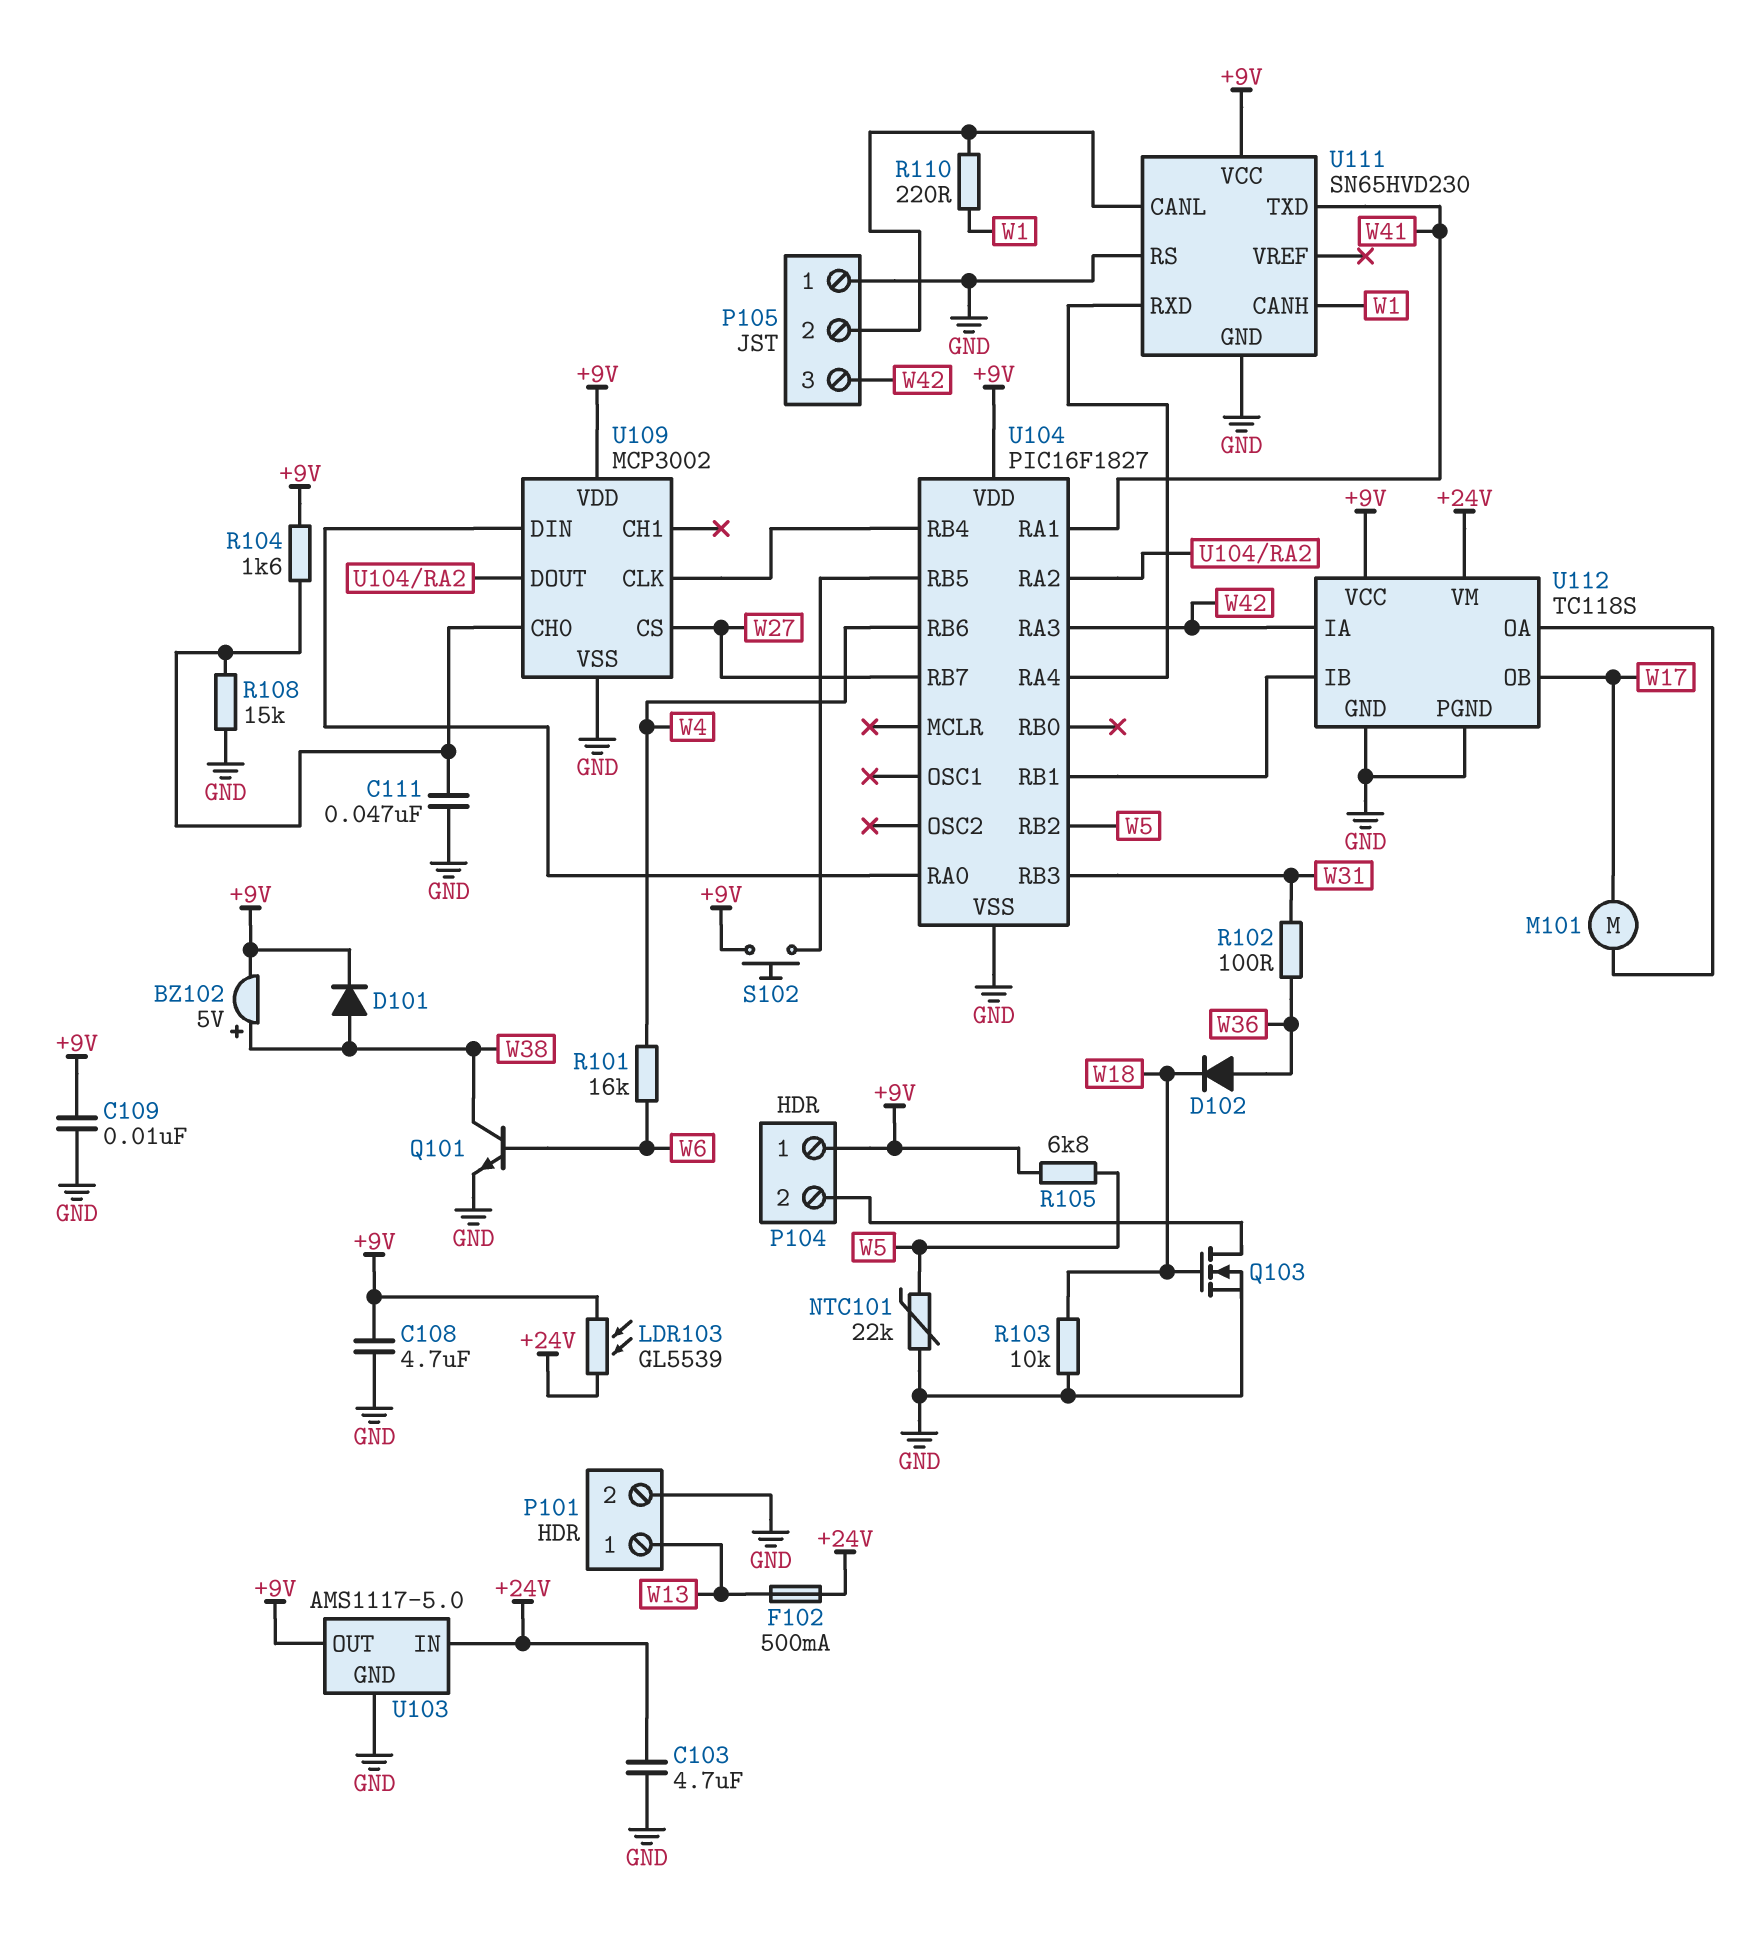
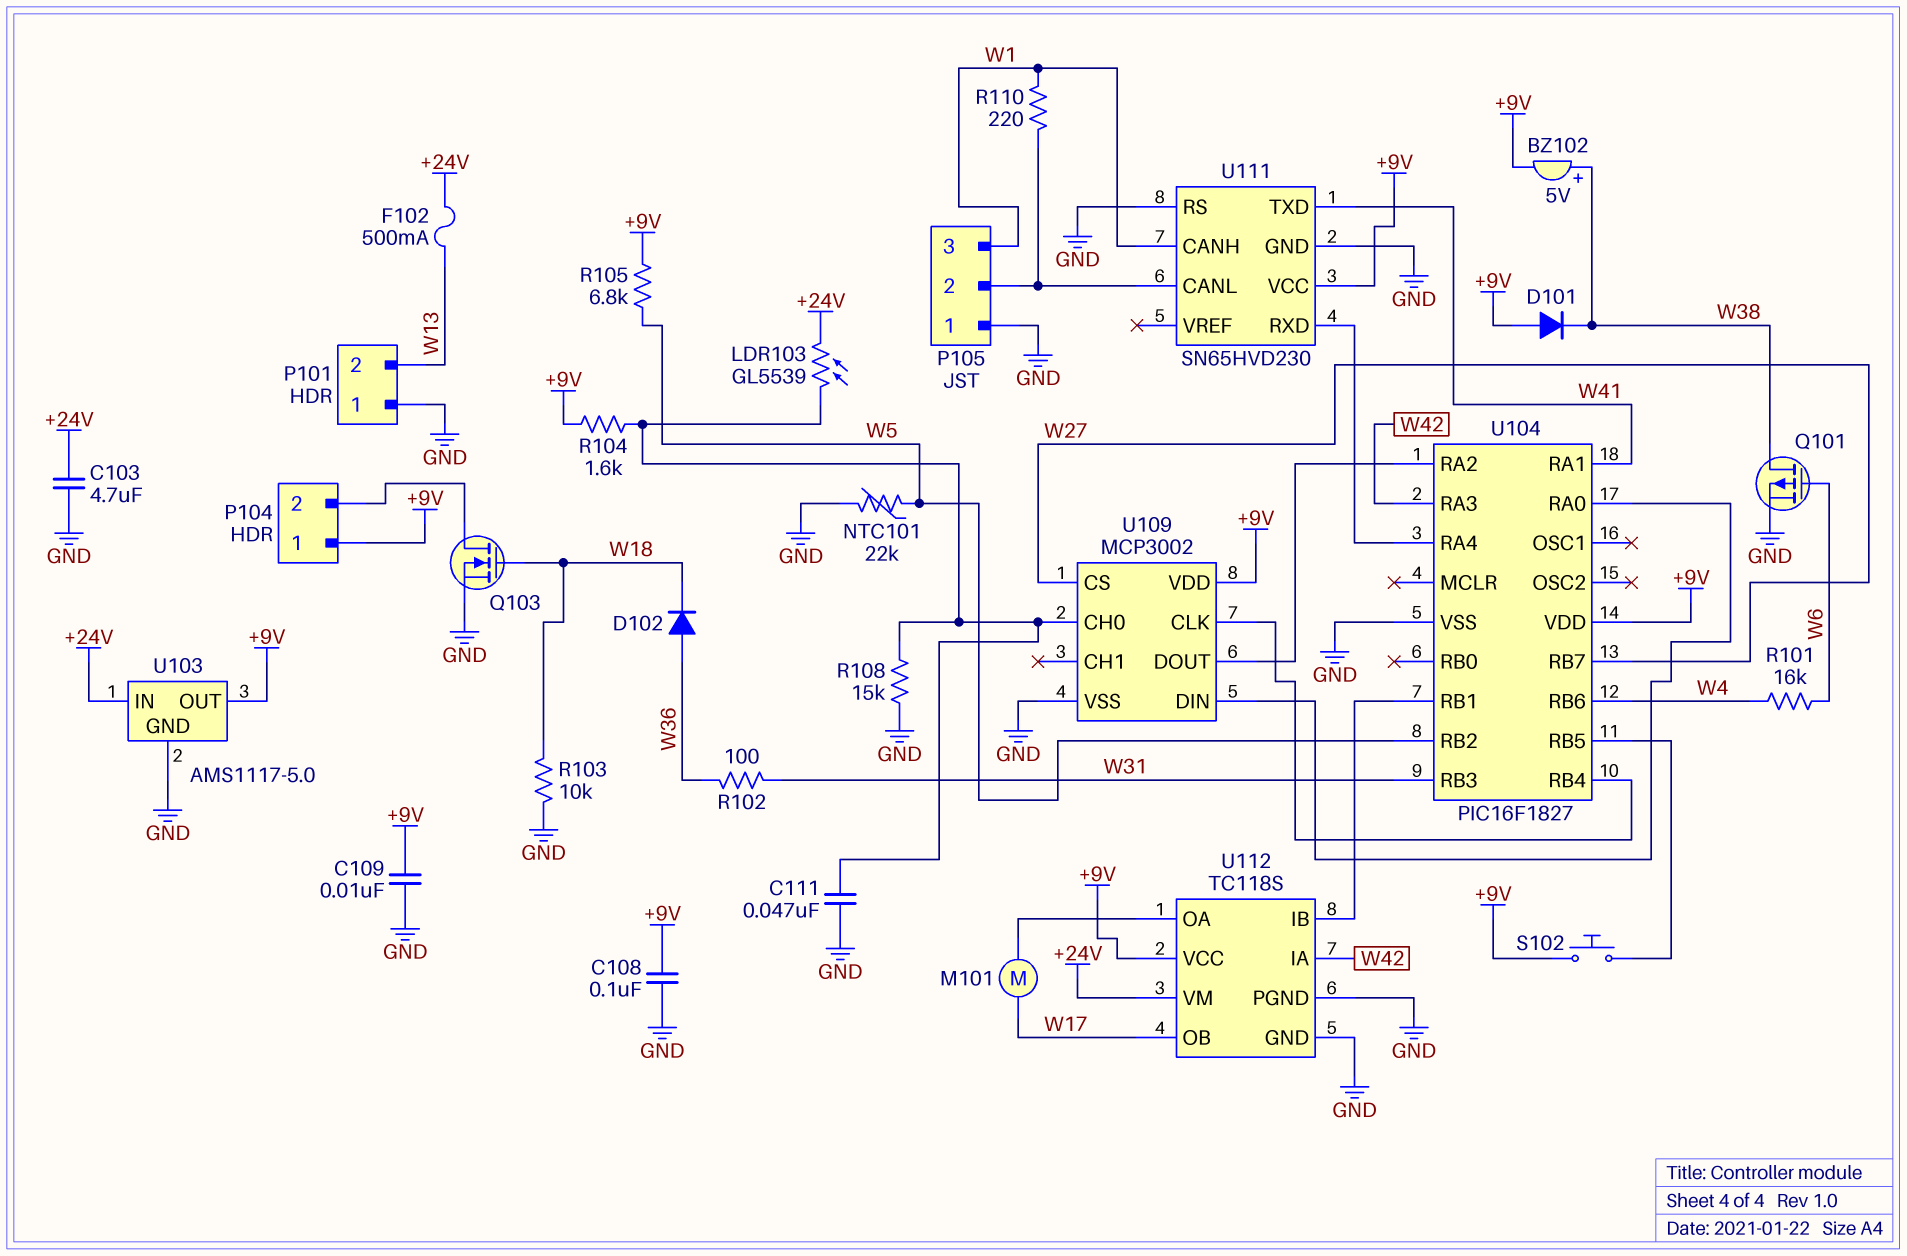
C108: 4.7uF (+9V, GND) -> 100nF (+9V, GND)
D101: diode (A W38, K +9V) -> diode (A +9V, K W38)
LDR103: GL5539 (+9V, +24V) -> GL5539 (+24V, U109/CH0)
P101 pin 1: W13 -> GND
P101 pin 2: GND -> W13
P105 pin 3: W42 -> W1
Q101: NPN (B W6, C W38, E GND) -> PMOS (G W6, D W38, S GND)

